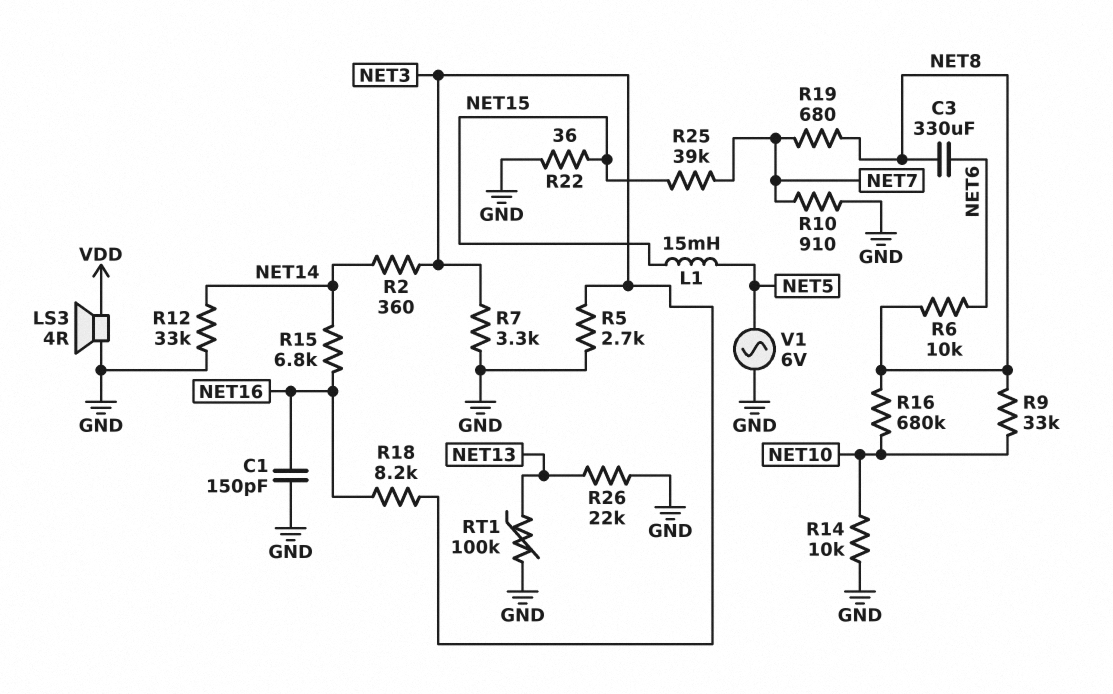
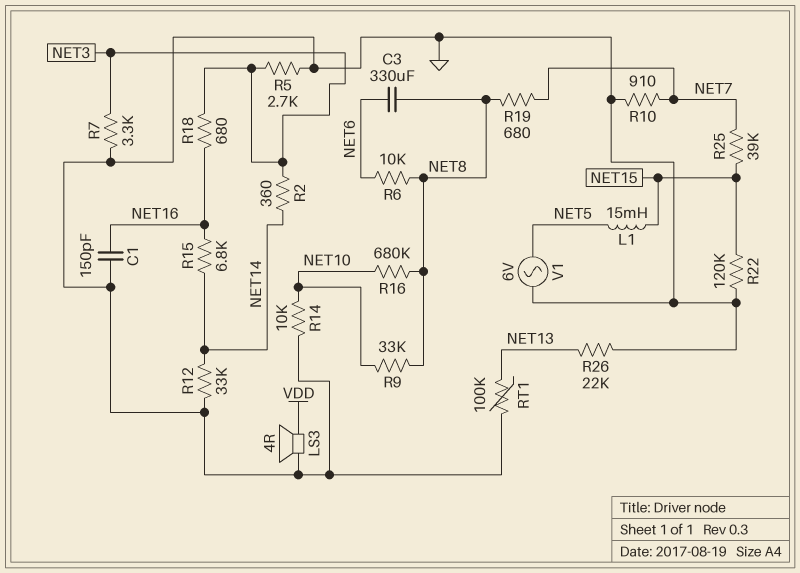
R18: 8.2k (NET3, NET16) -> 680 (NET3, NET16)
R22: 36 (GND, NET15) -> 120k (GND, NET15)

